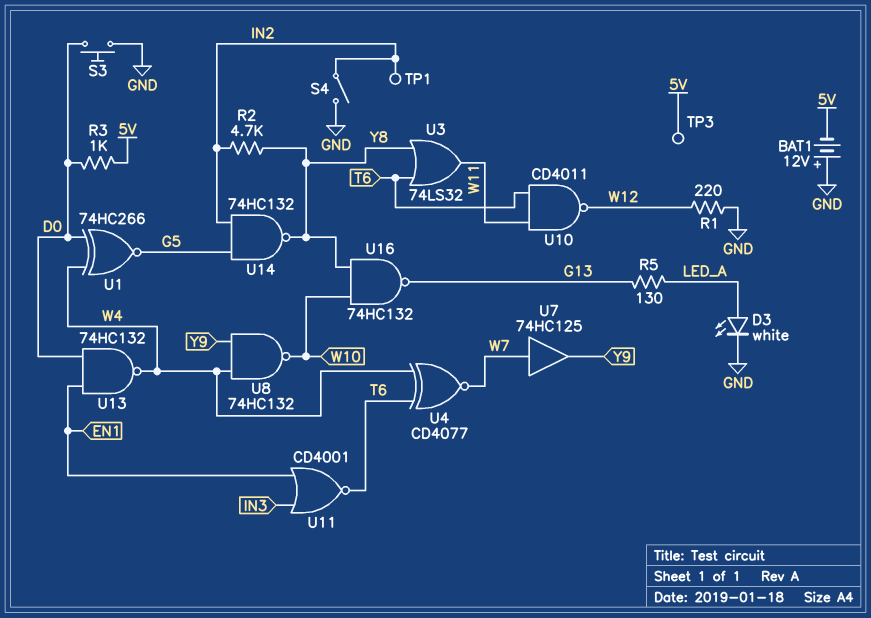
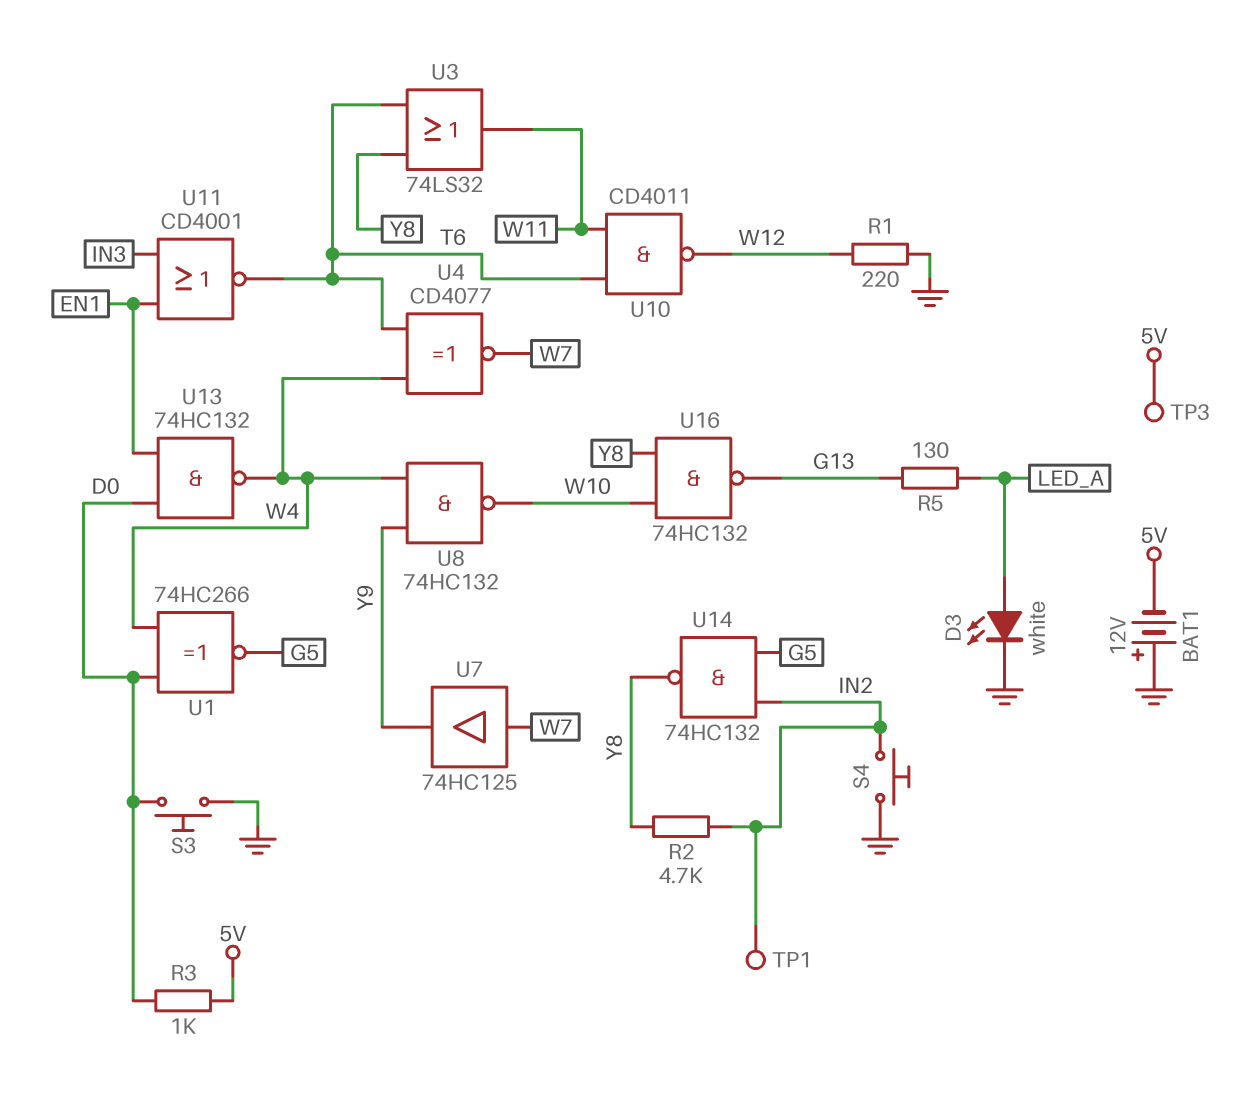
S4: switch (GND, IN2) -> button (GND, IN2)

